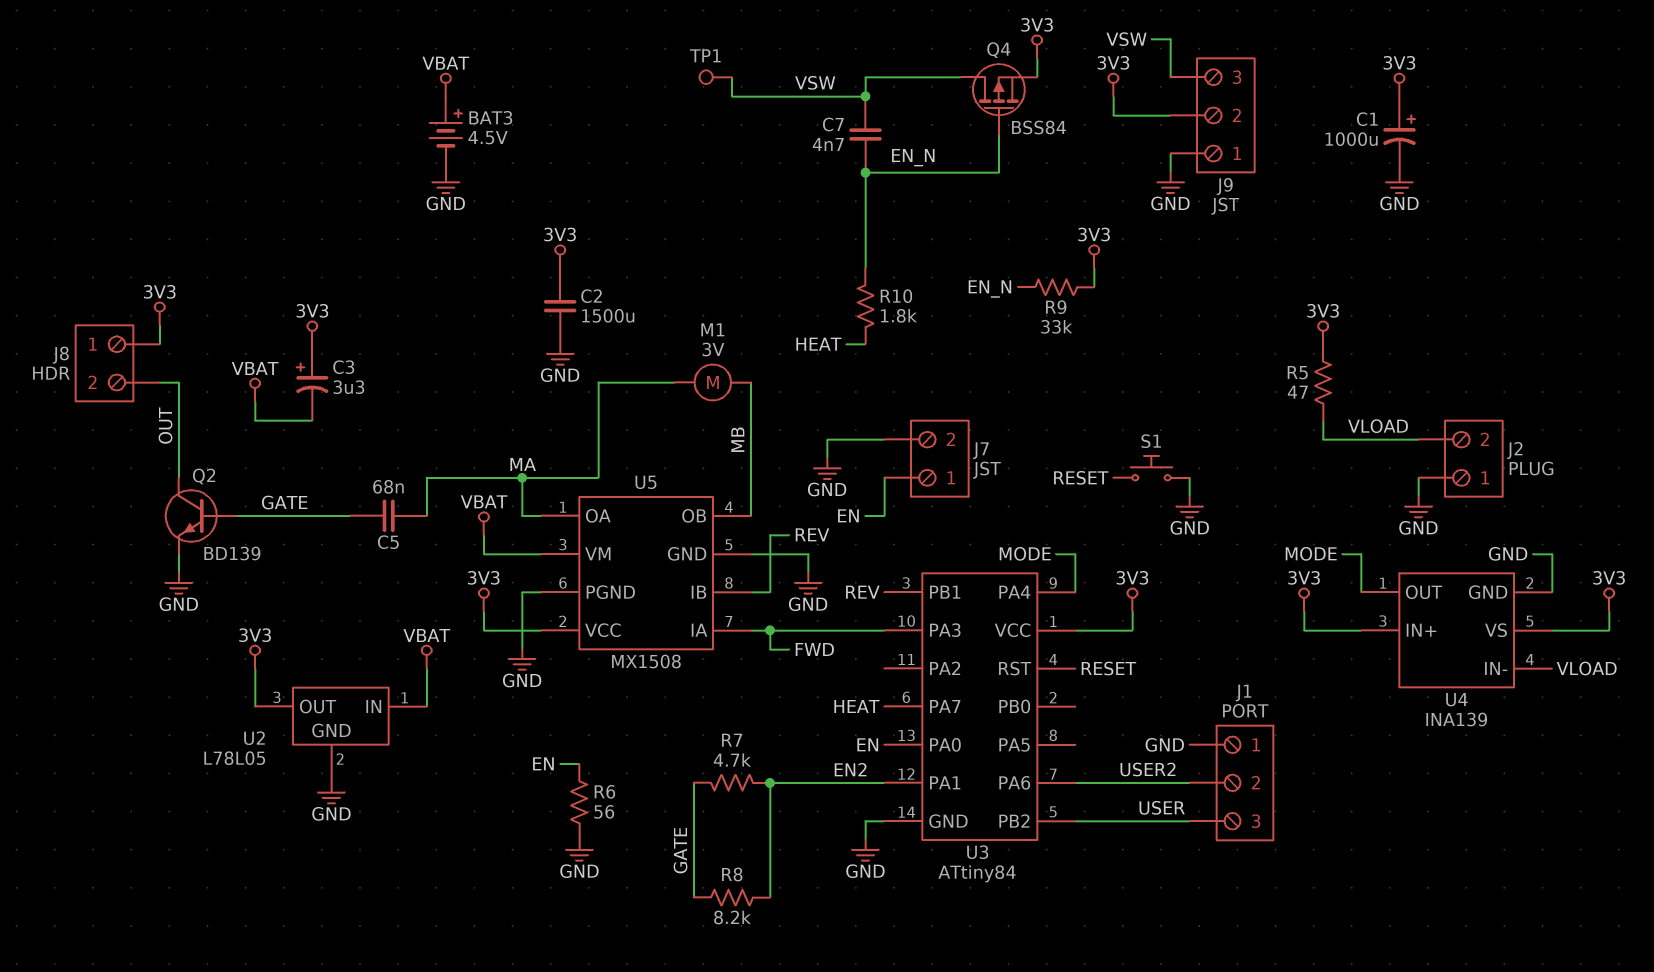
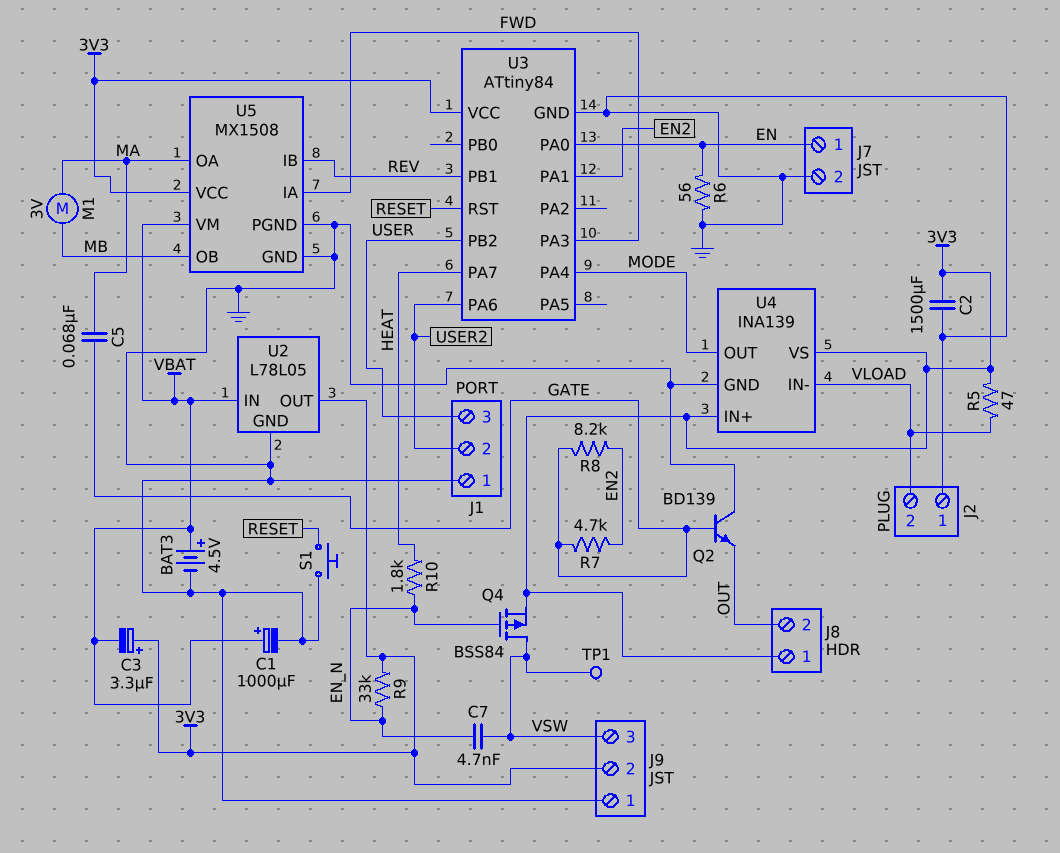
C1: 1000uF (plus 3V3, minus GND) -> 1000uF (plus VBAT, minus GND)
Q2: NPN BD139 (B GATE, C OUT, E GND) -> NPN BD139 (B GATE, C GND, E OUT)

